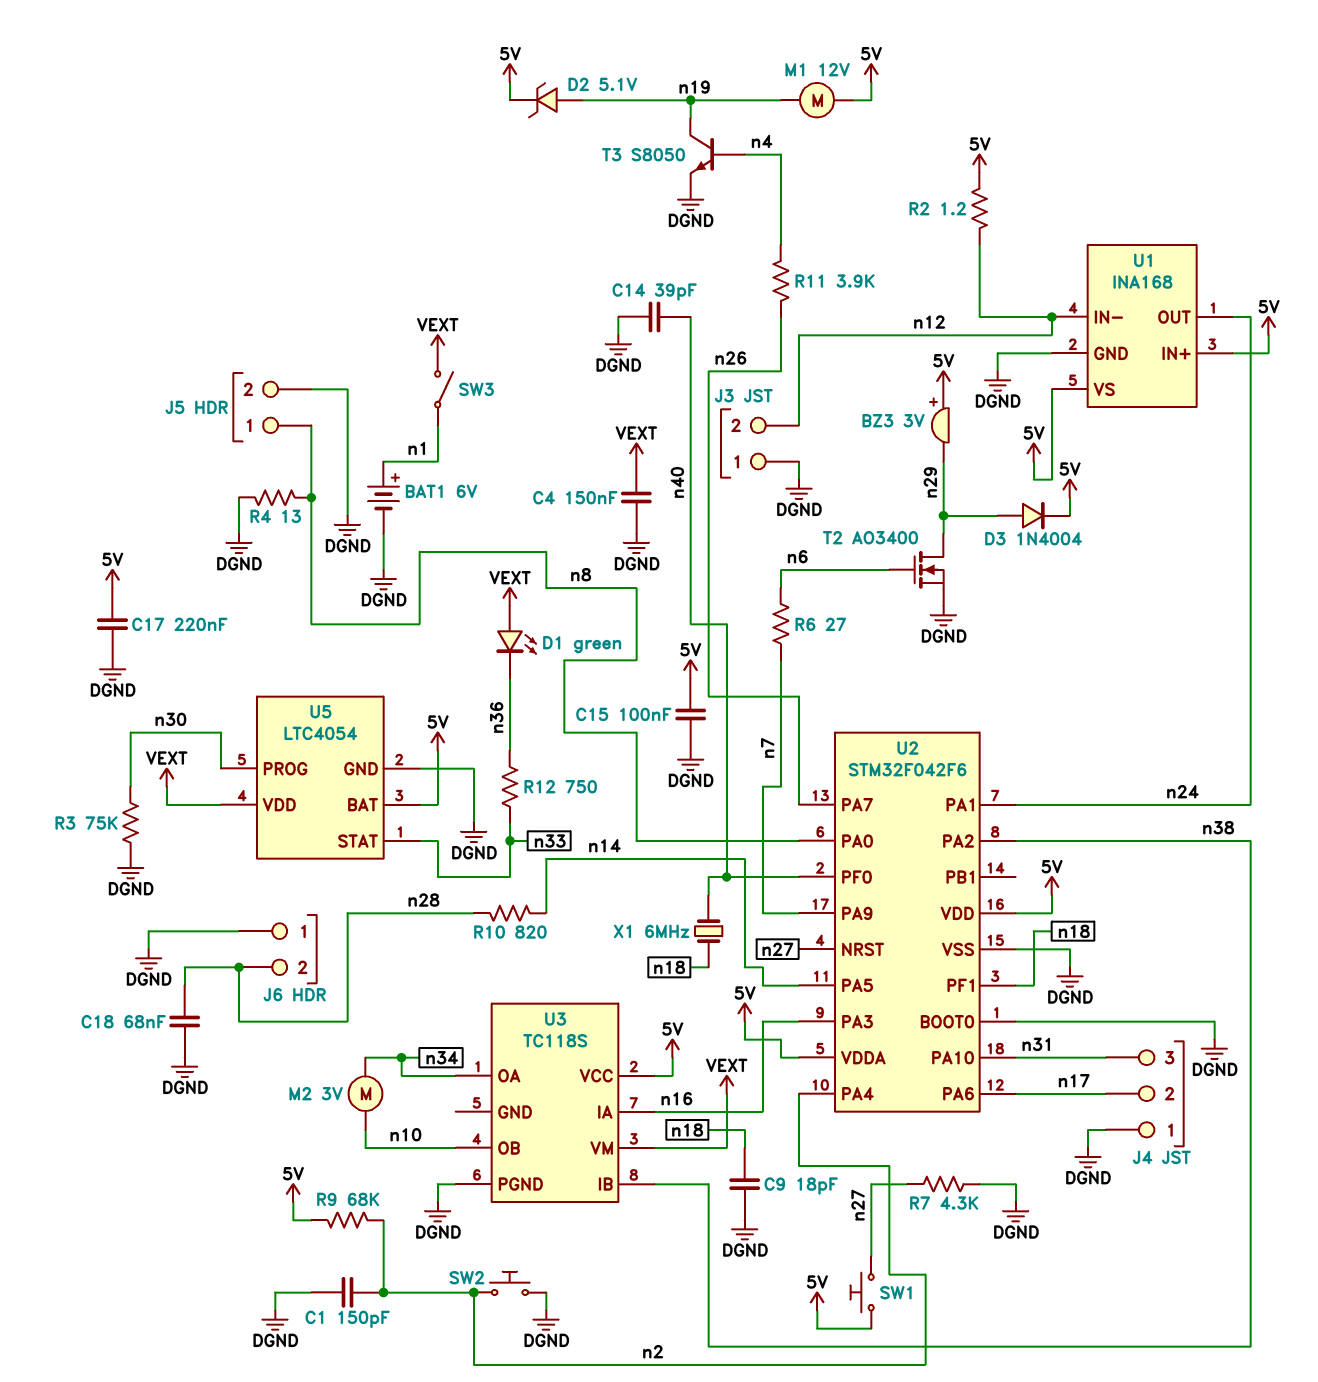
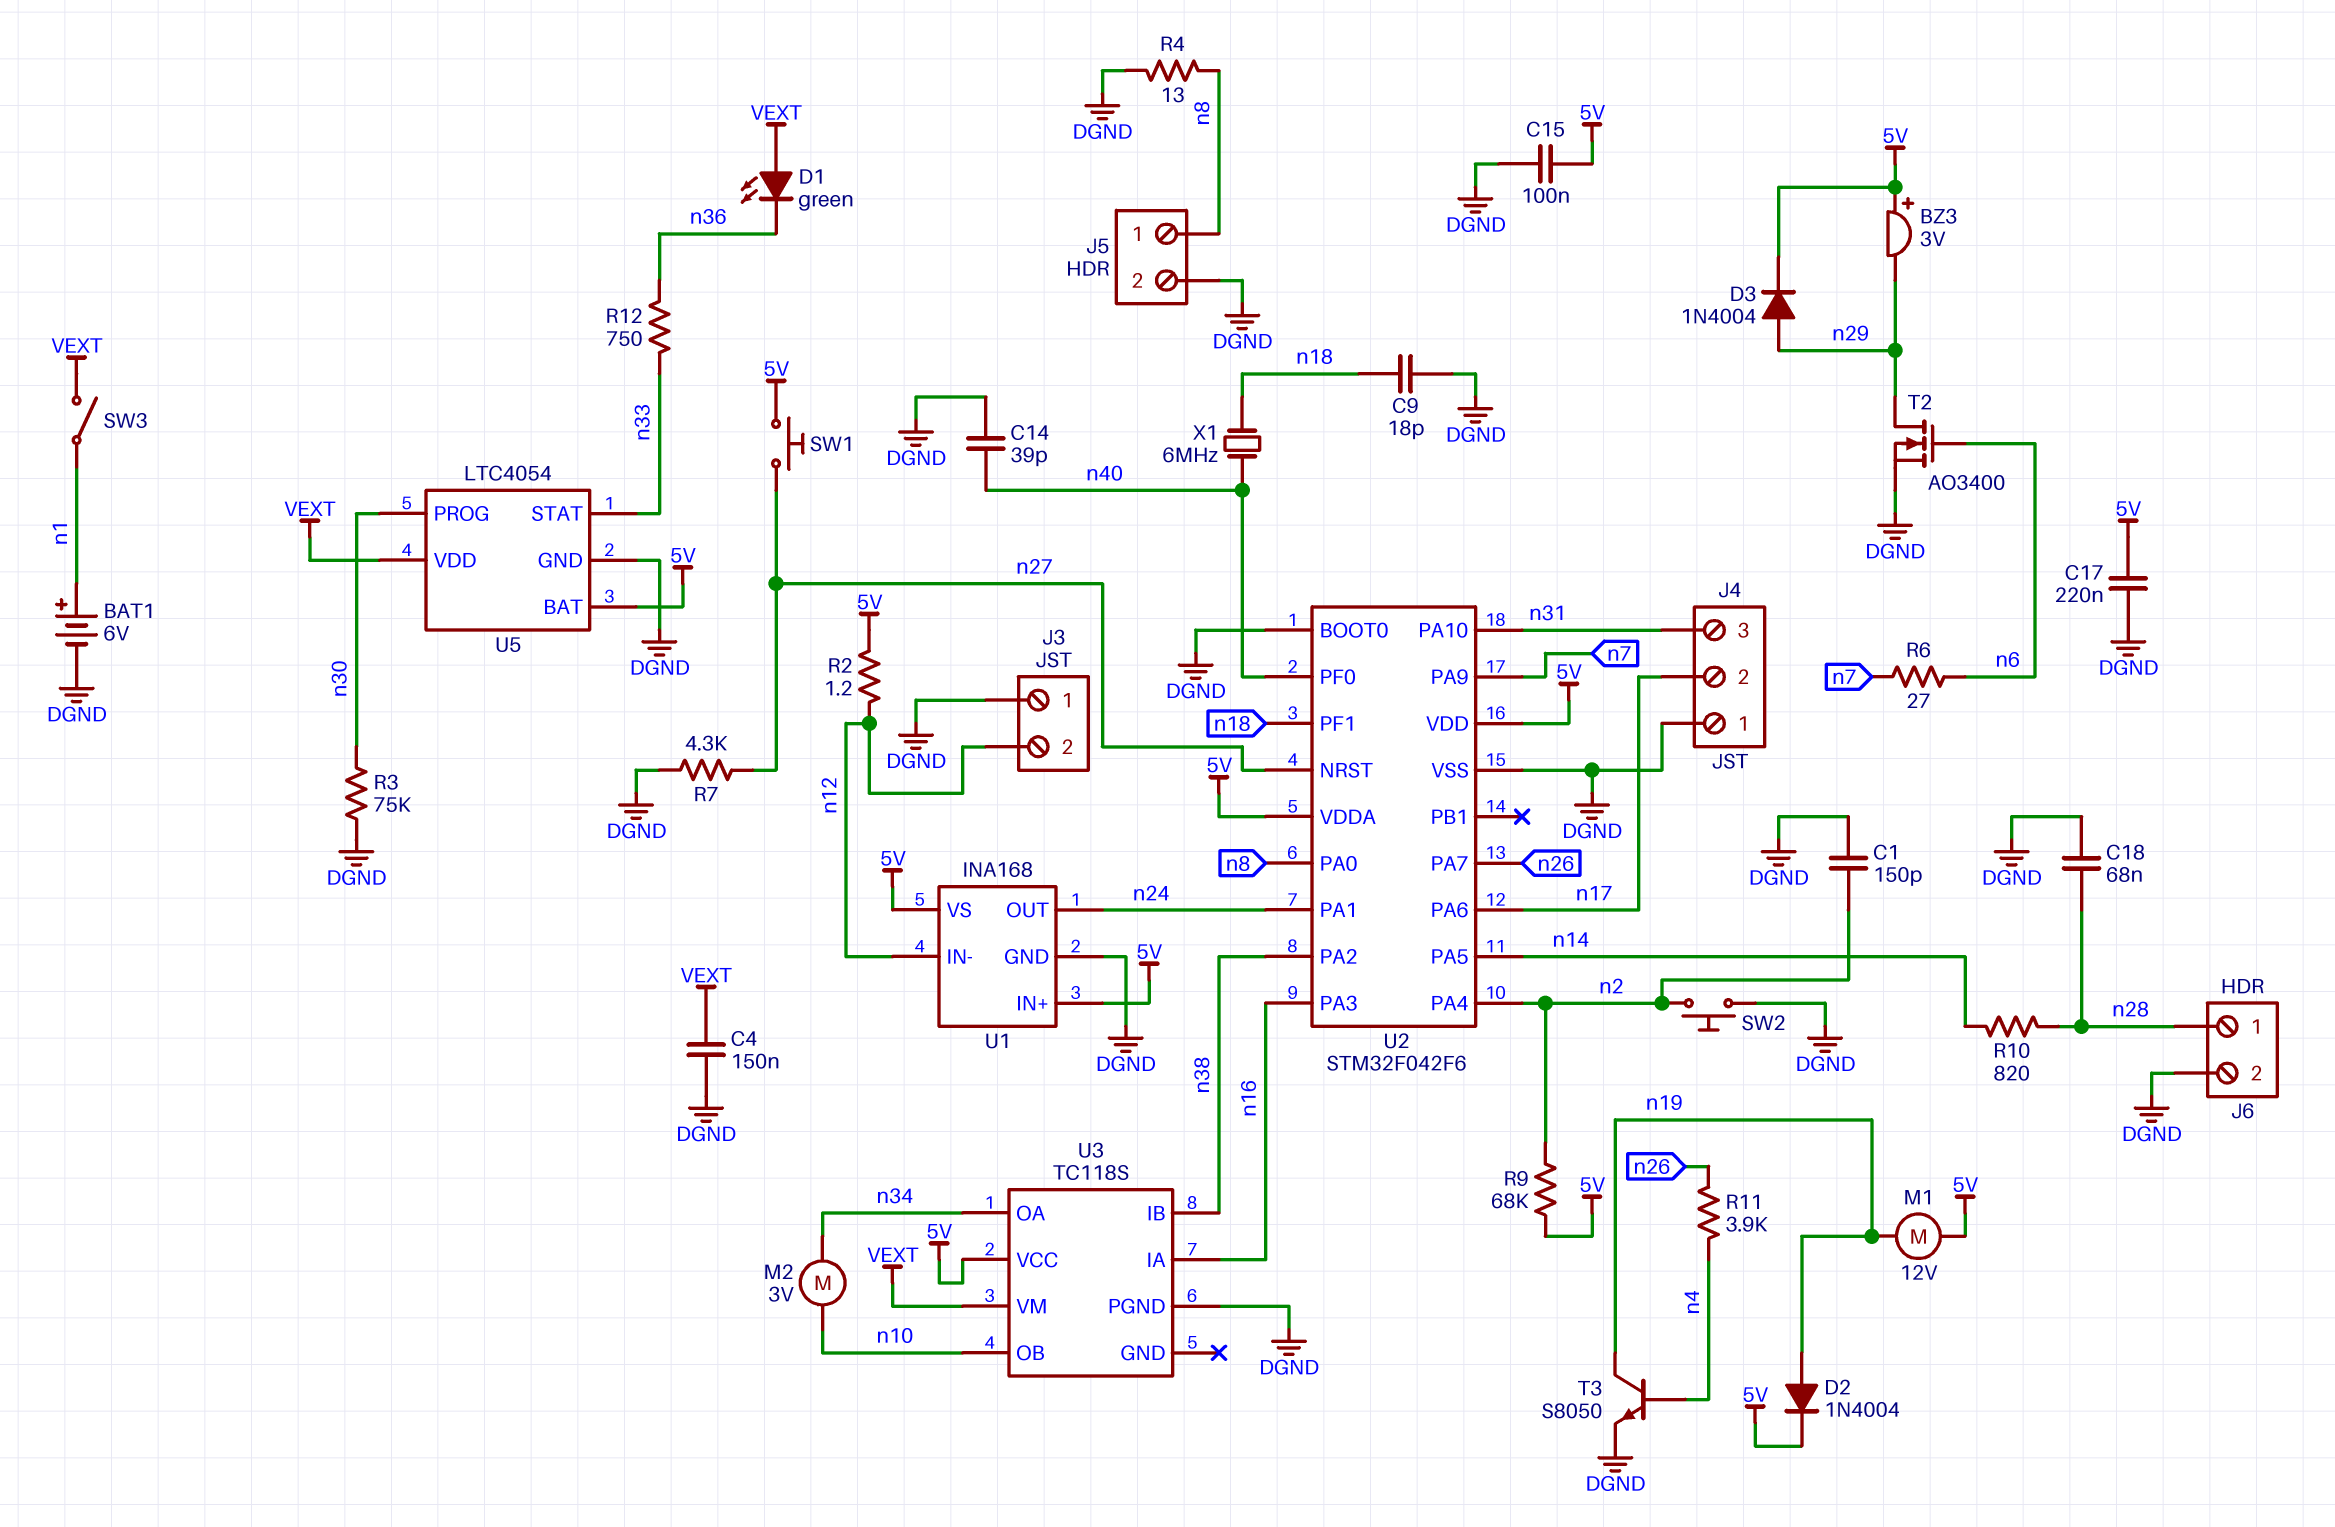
D2: zener 5.1V (A n19, K 5V) -> diode 1N4004 (A n19, K 5V)
J6 pin 1: DGND -> n28
J6 pin 2: n28 -> DGND

